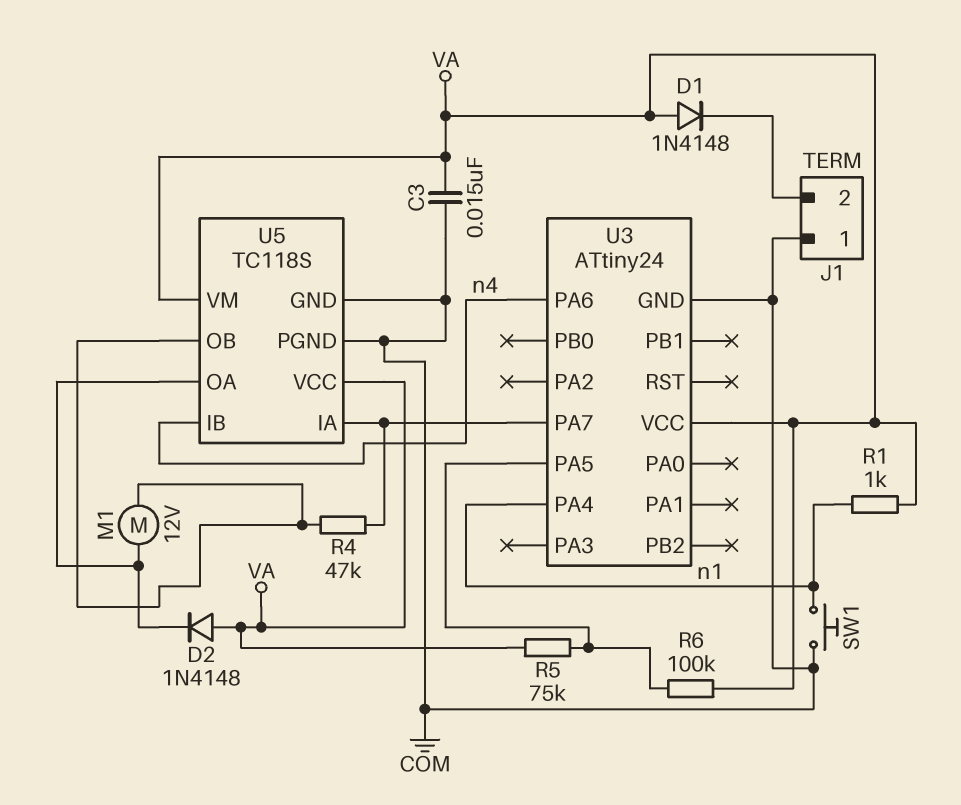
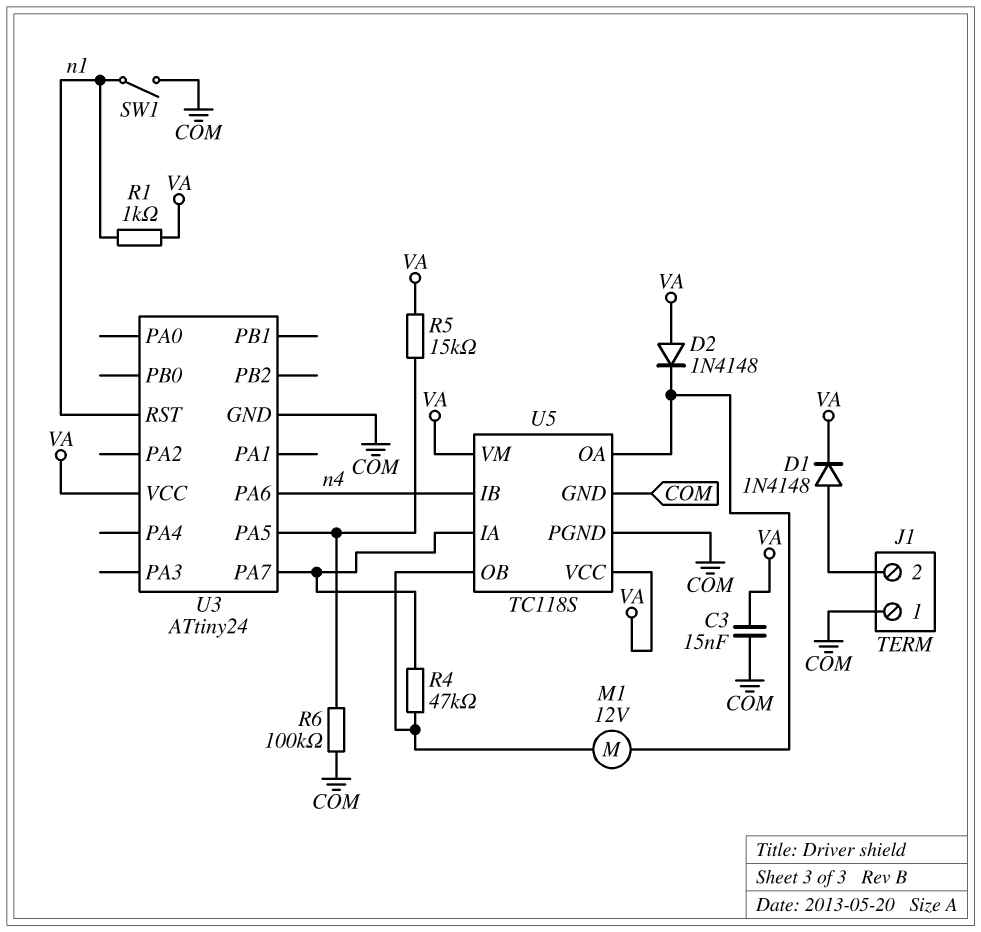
D1: diode 1N4148 (A VA, K J1/2) -> diode 1N4148 (A J1/2, K VA)
R5: 75k (U3/PA5, VA) -> 15k (U3/PA5, VA)
R6: 100k (U3/PA5, VA) -> 100k (COM, U3/PA5)
SW1: button (COM, n1) -> switch (COM, n1)
U3 pin PA4: n1 -> none
U3 pin RST: none -> n1

